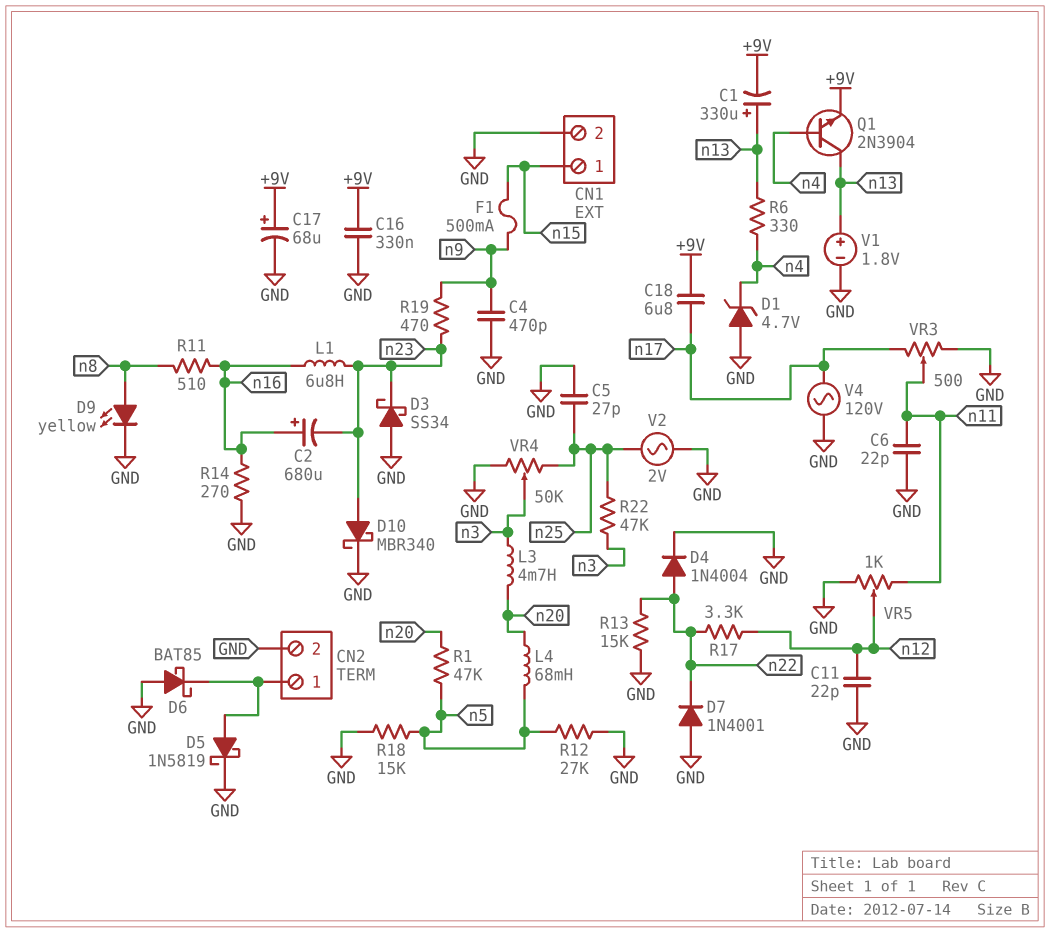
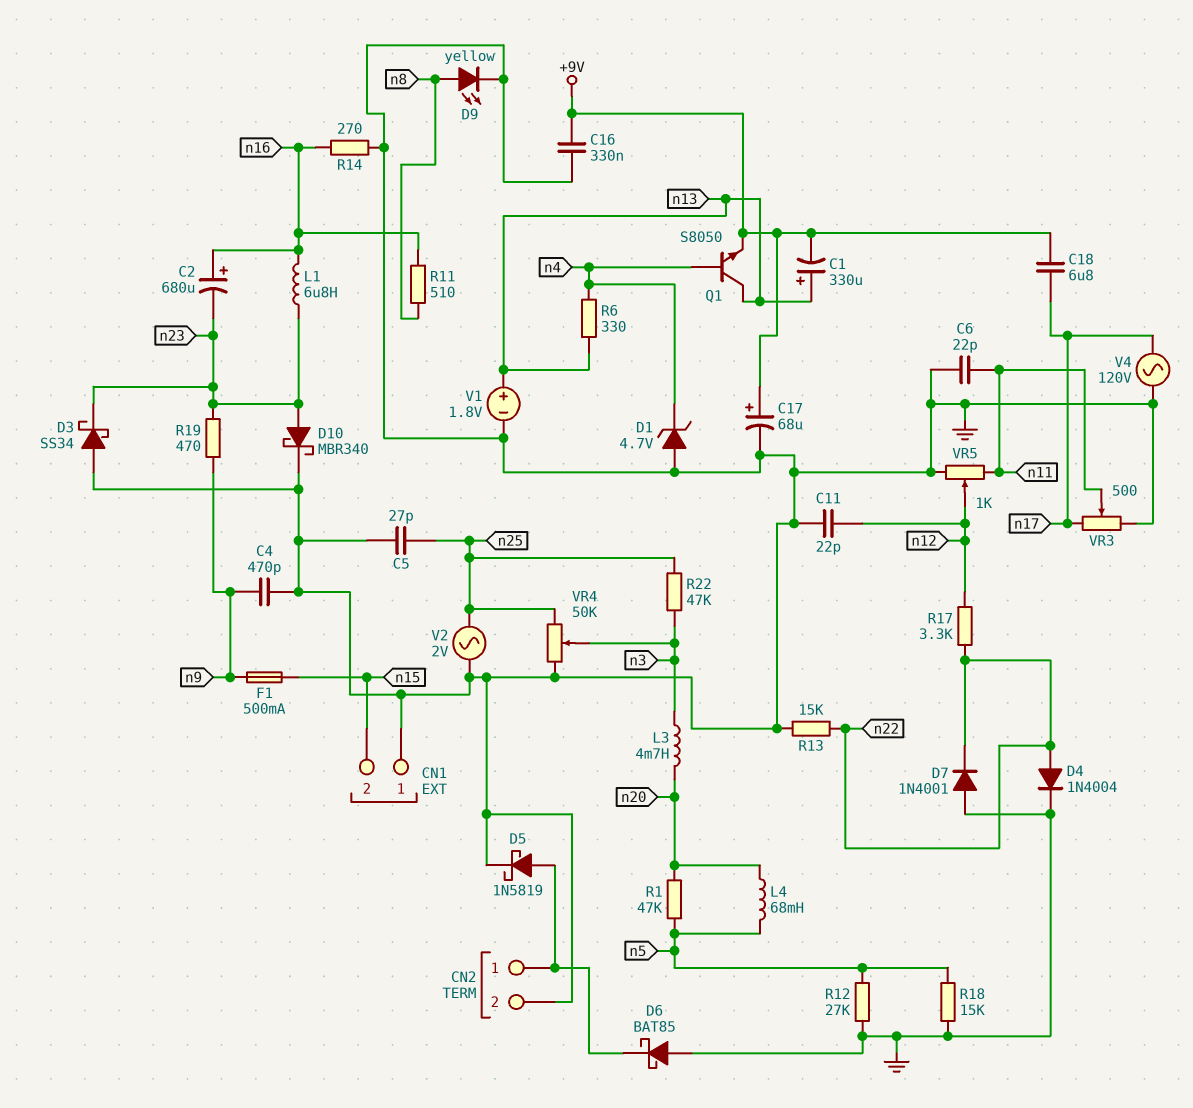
CN1 pin 1: n15 -> GND
CN1 pin 2: GND -> n15
Q1: NPN 2N3904 (B n4, C n13, E +9V) -> NPN S8050 (B n4, C n13, E +9V)

